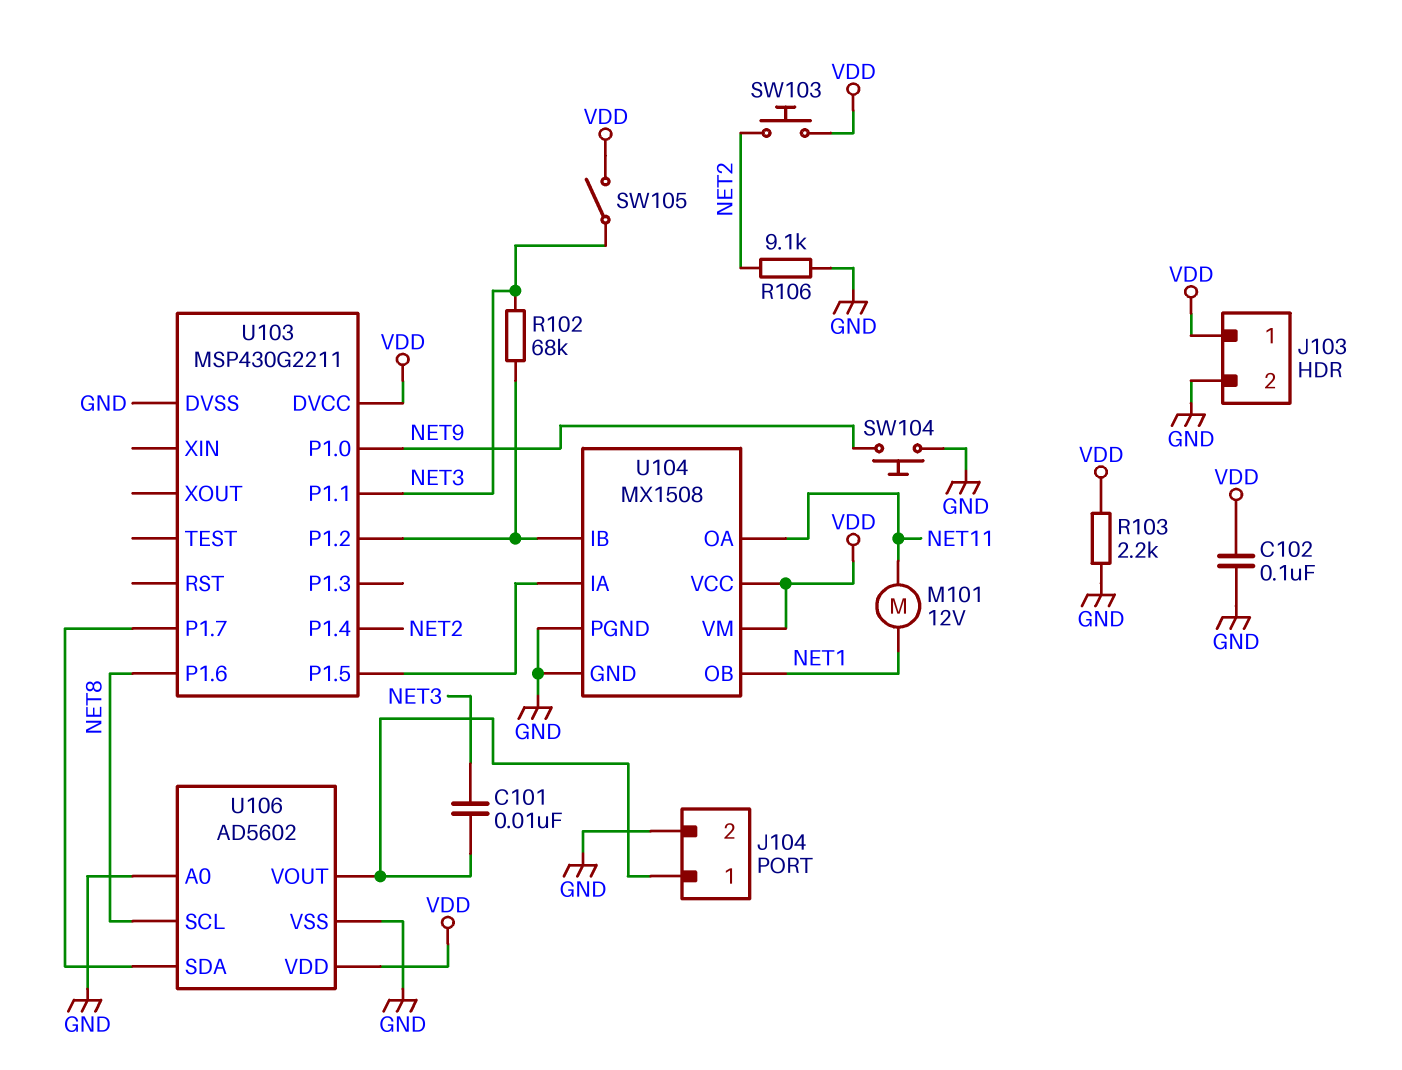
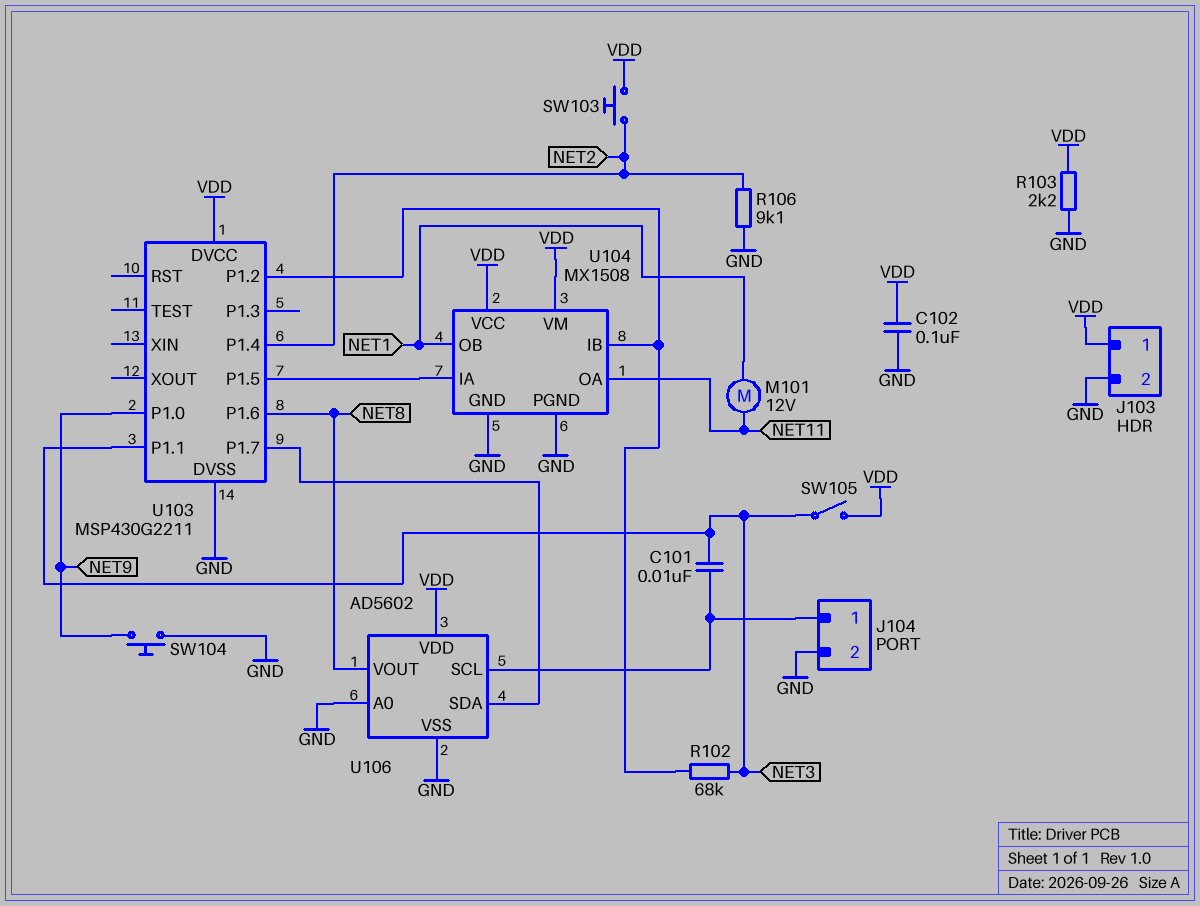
U106 pin SCL: NET8 -> J104/1
U106 pin VOUT: J104/1 -> NET8

